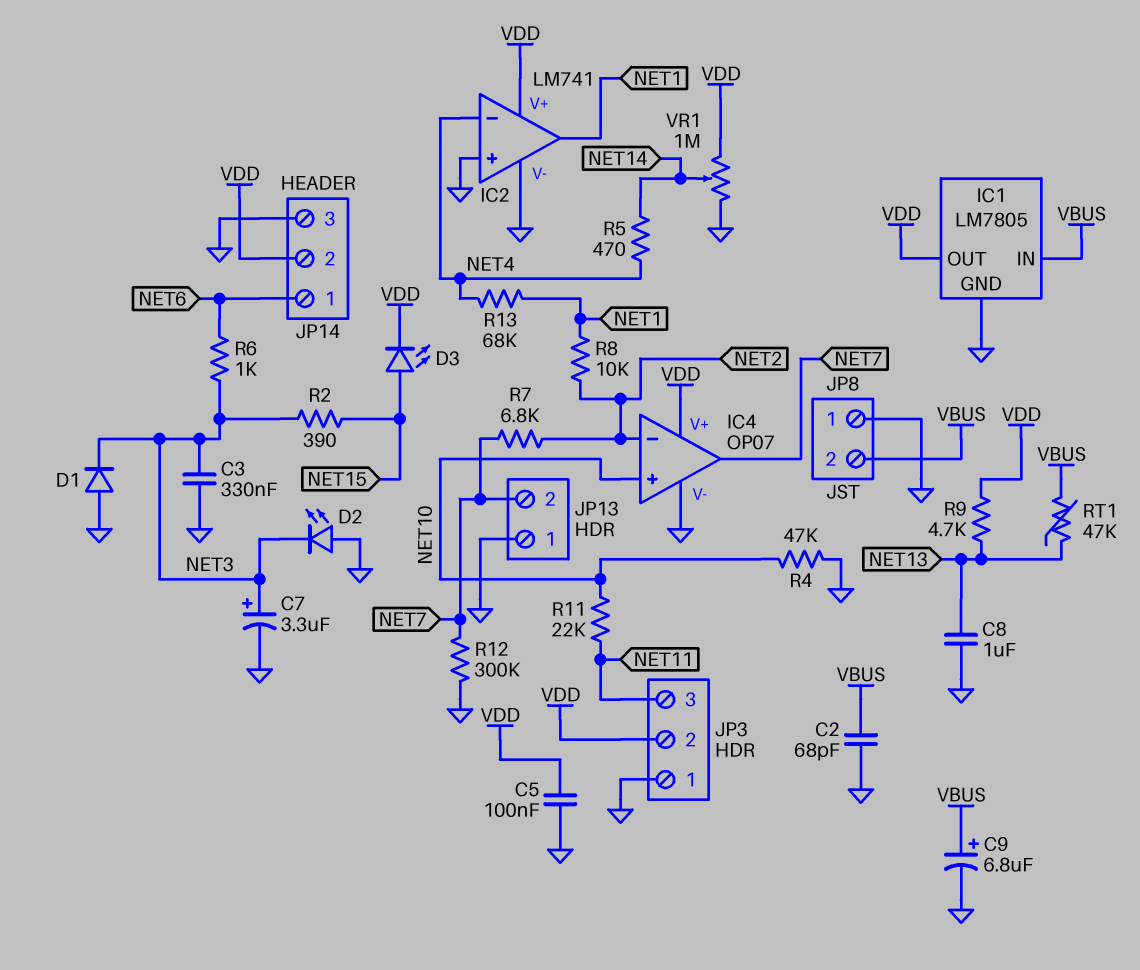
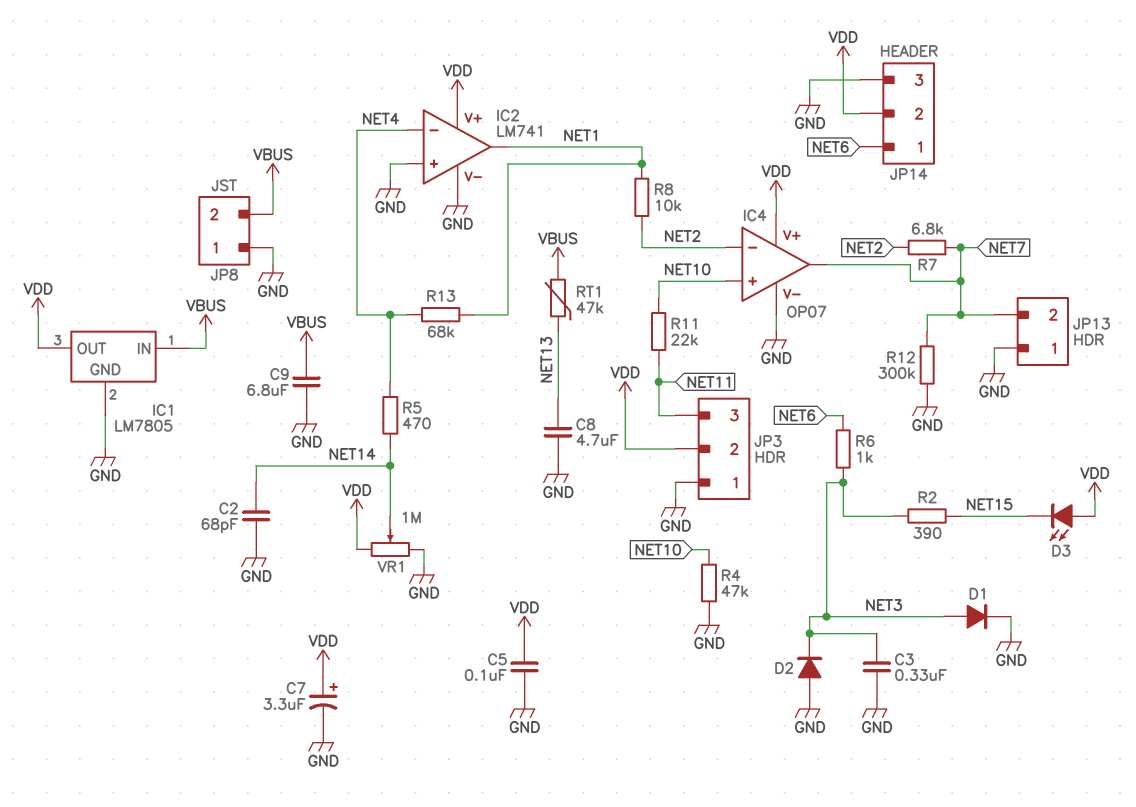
C2: 68pF (GND, VBUS) -> 68pF (GND, NET14)
C7: 3.3uF (plus NET3, minus GND) -> 3.3uF (plus VDD, minus GND)
C8: 1uF (GND, NET13) -> 4.7uF (GND, NET13)
C9: 6.8uF (plus VBUS, minus GND) -> 6.8uF (GND, VBUS)
D1: diode (A GND, K NET3) -> diode (A NET3, K GND)
D2: LED (A GND, K NET3) -> diode (A GND, K NET3)
D3: LED (A NET15, K VDD) -> LED (A VDD, K NET15)
R9: 4.7k (NET13, VDD) -> none

